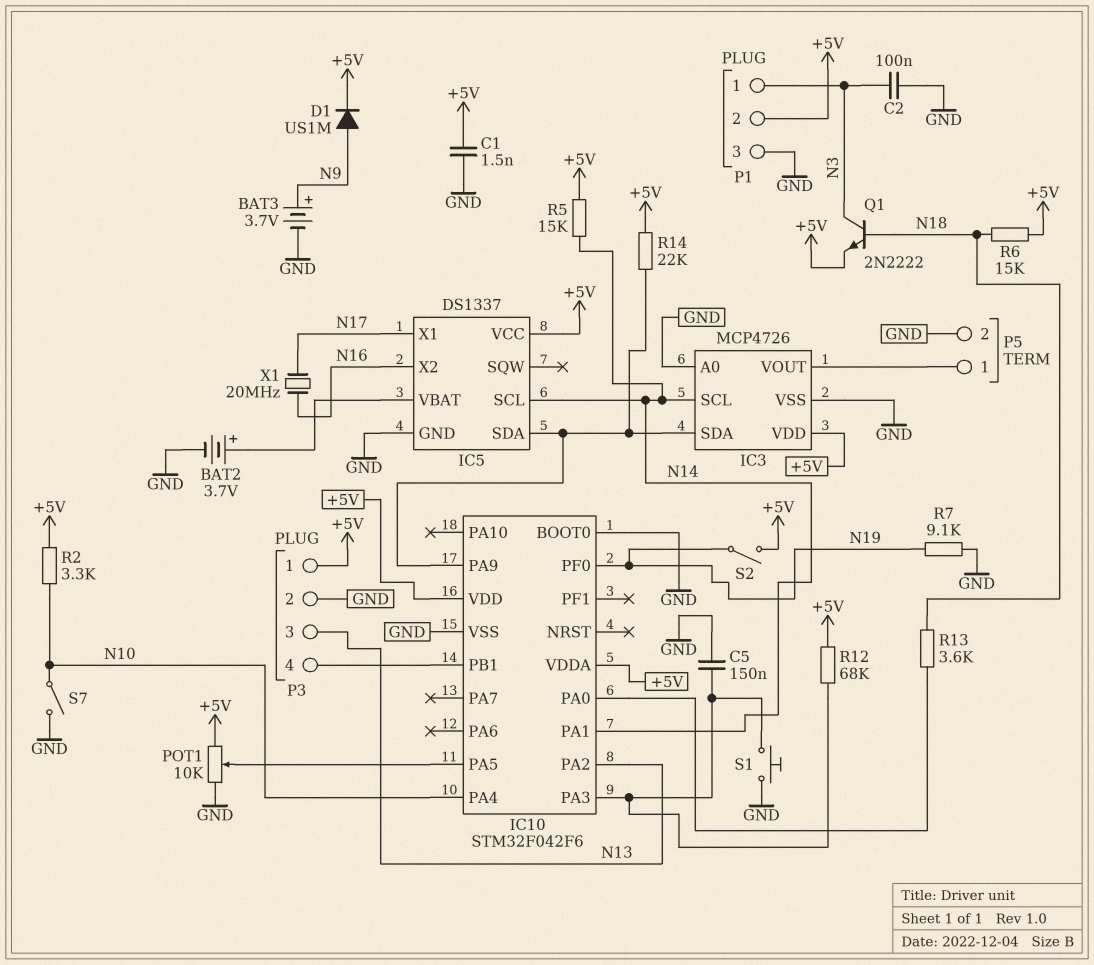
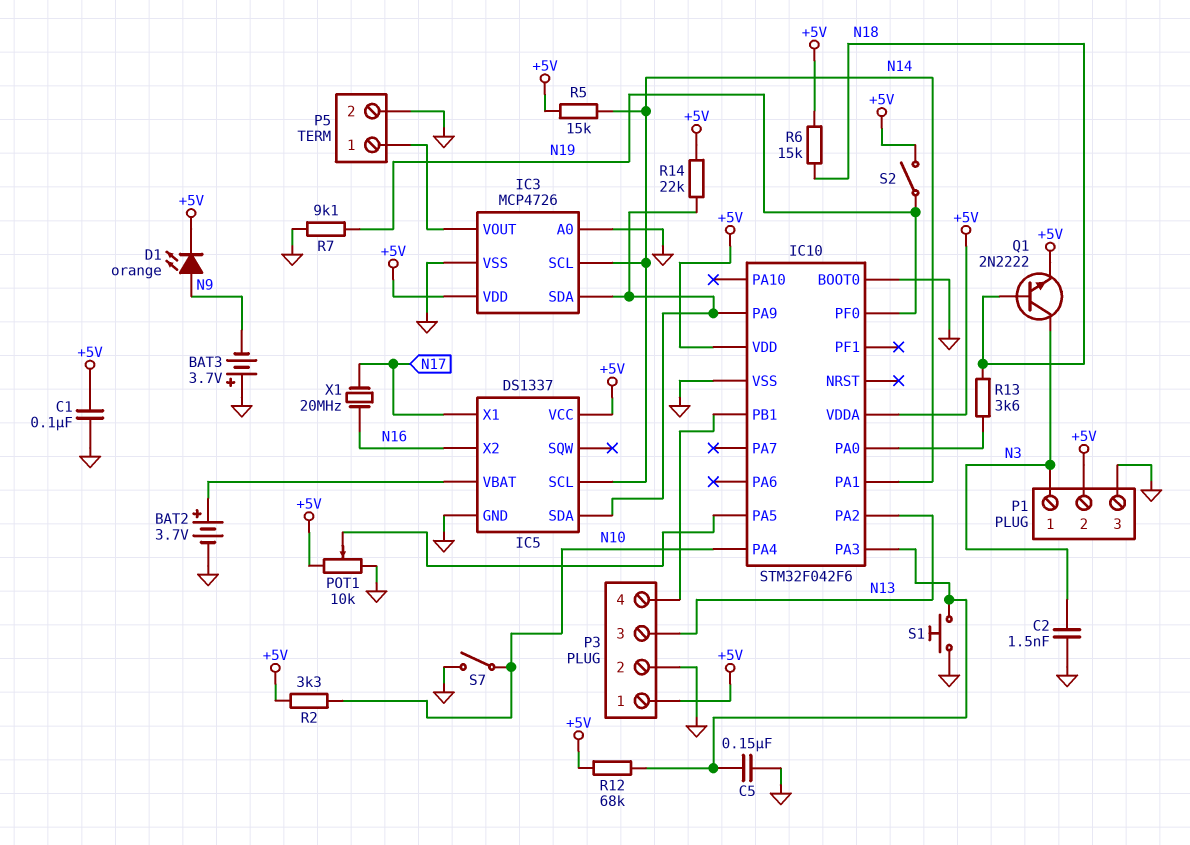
BAT3: 3.7V (plus N9, minus GND) -> 3.7V (plus GND, minus N9)
C1: 1.5nF (+5V, GND) -> 100nF (+5V, GND)
C2: 100nF (GND, N3) -> 1.5nF (GND, N3)
D1: diode US1M (A N9, K +5V) -> LED orange (A N9, K +5V)

